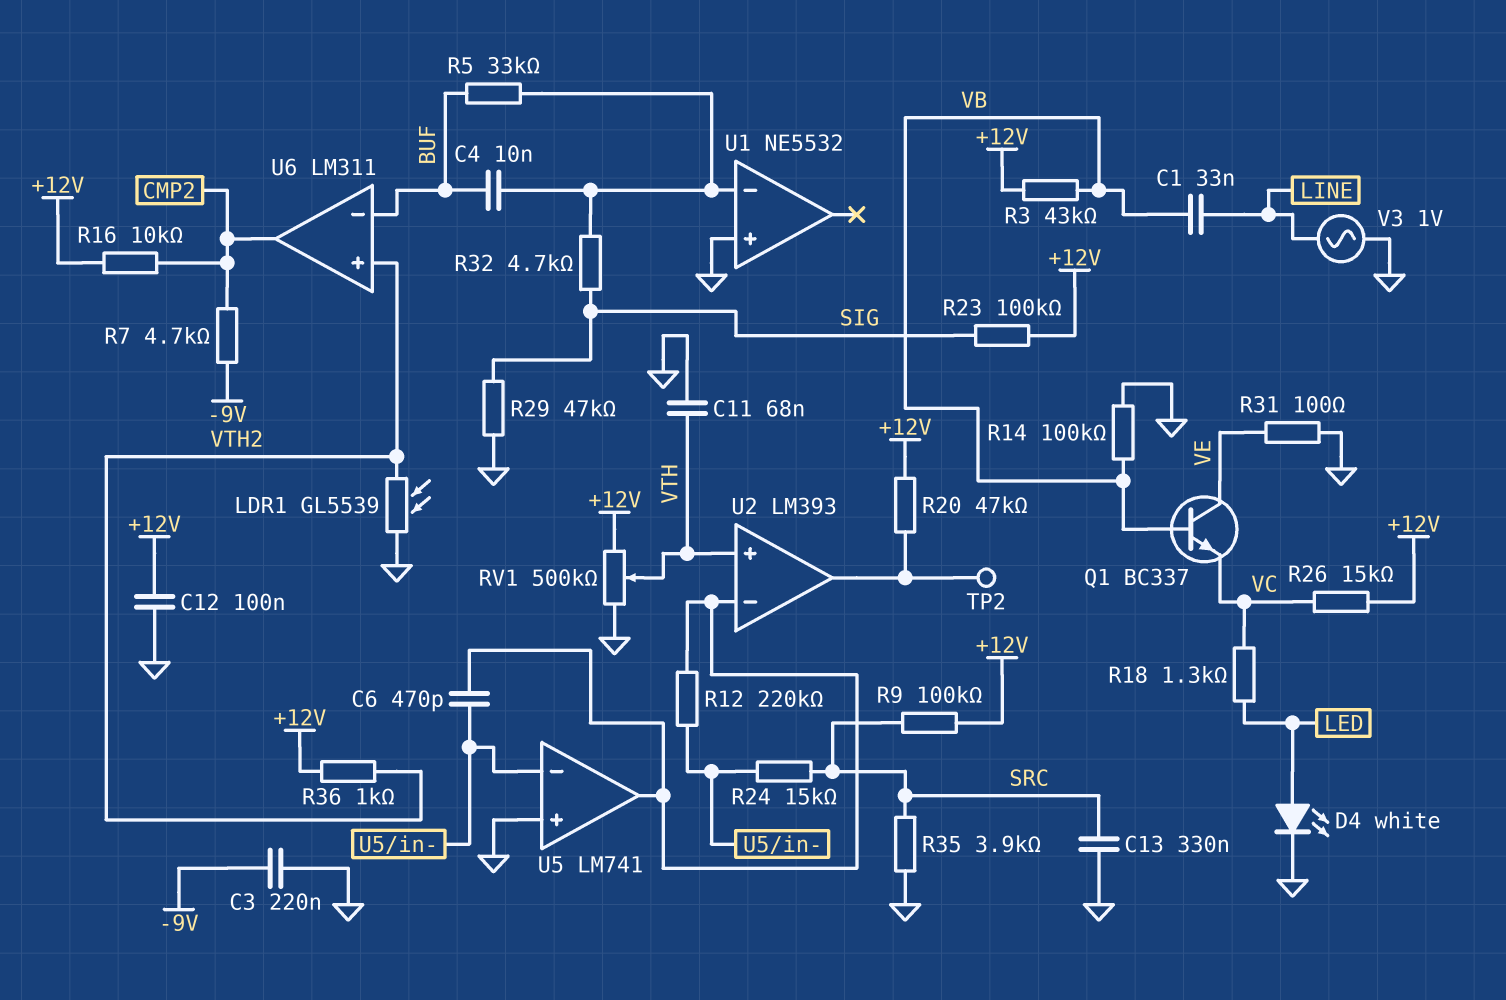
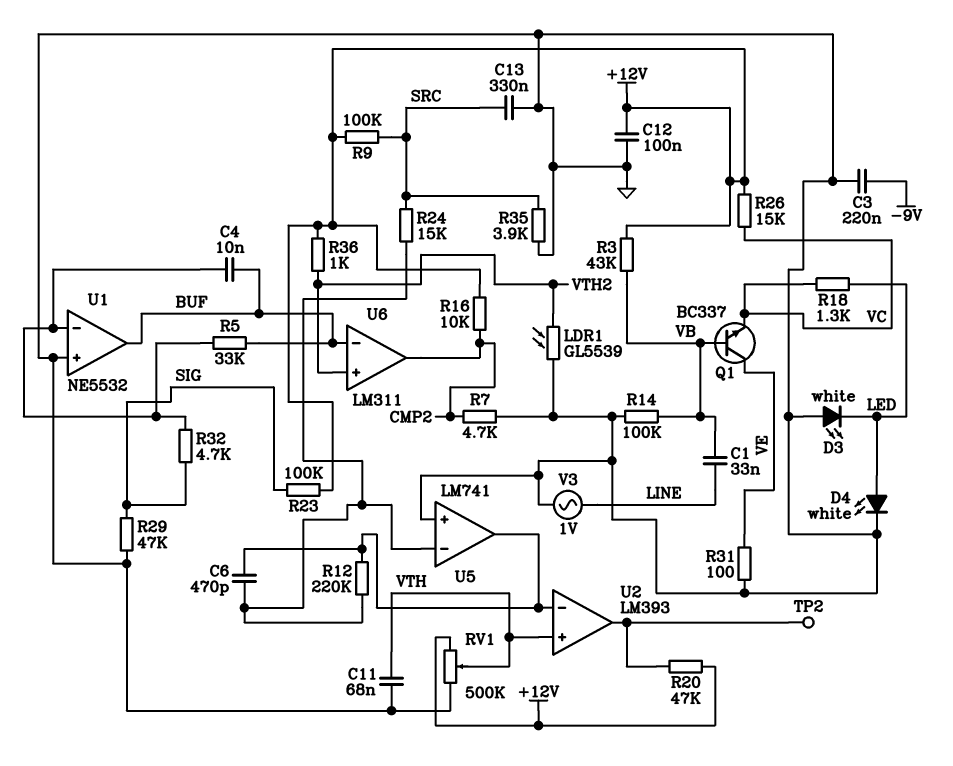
D3: none -> LED white (A GND, K LED)
R7: 4.7k (-9V, CMP2) -> 4.7k (CMP2, GND)
U1 pin out: none -> BUF

